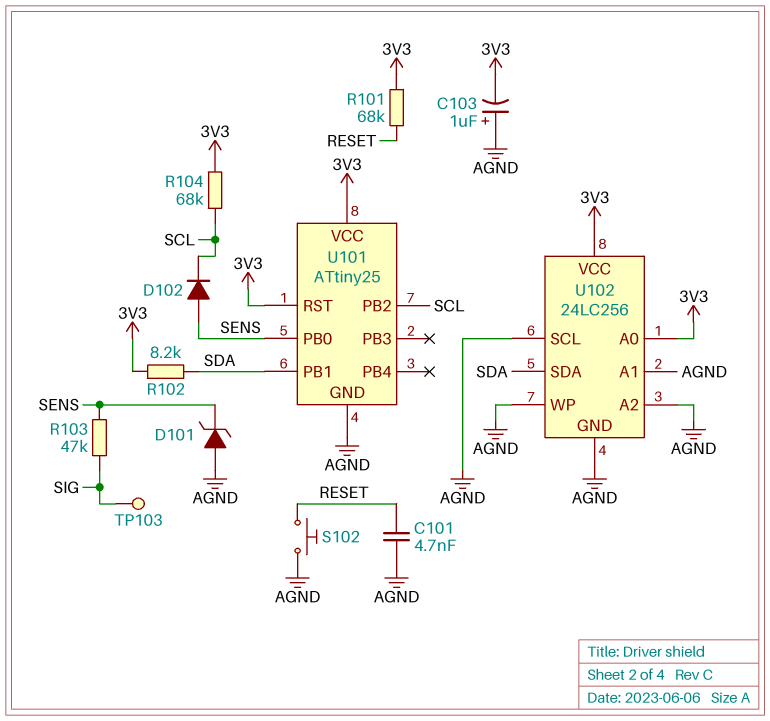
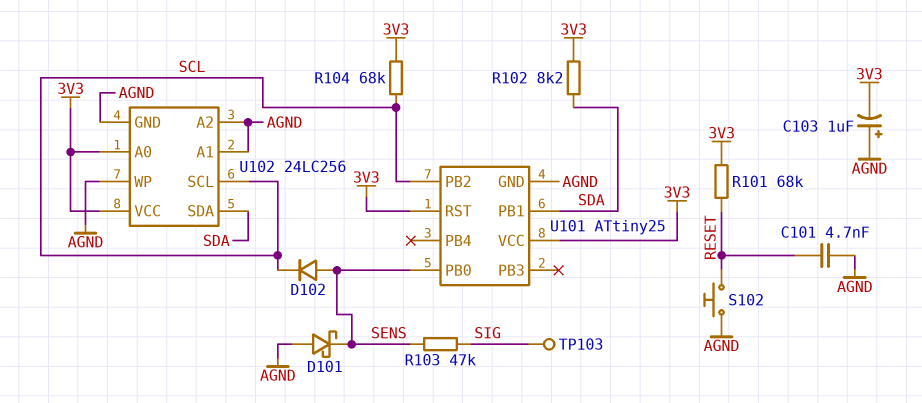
D101: zener (A AGND, K SENS) -> schottky (A AGND, K SENS)
U102 pin SCL: AGND -> SCL

